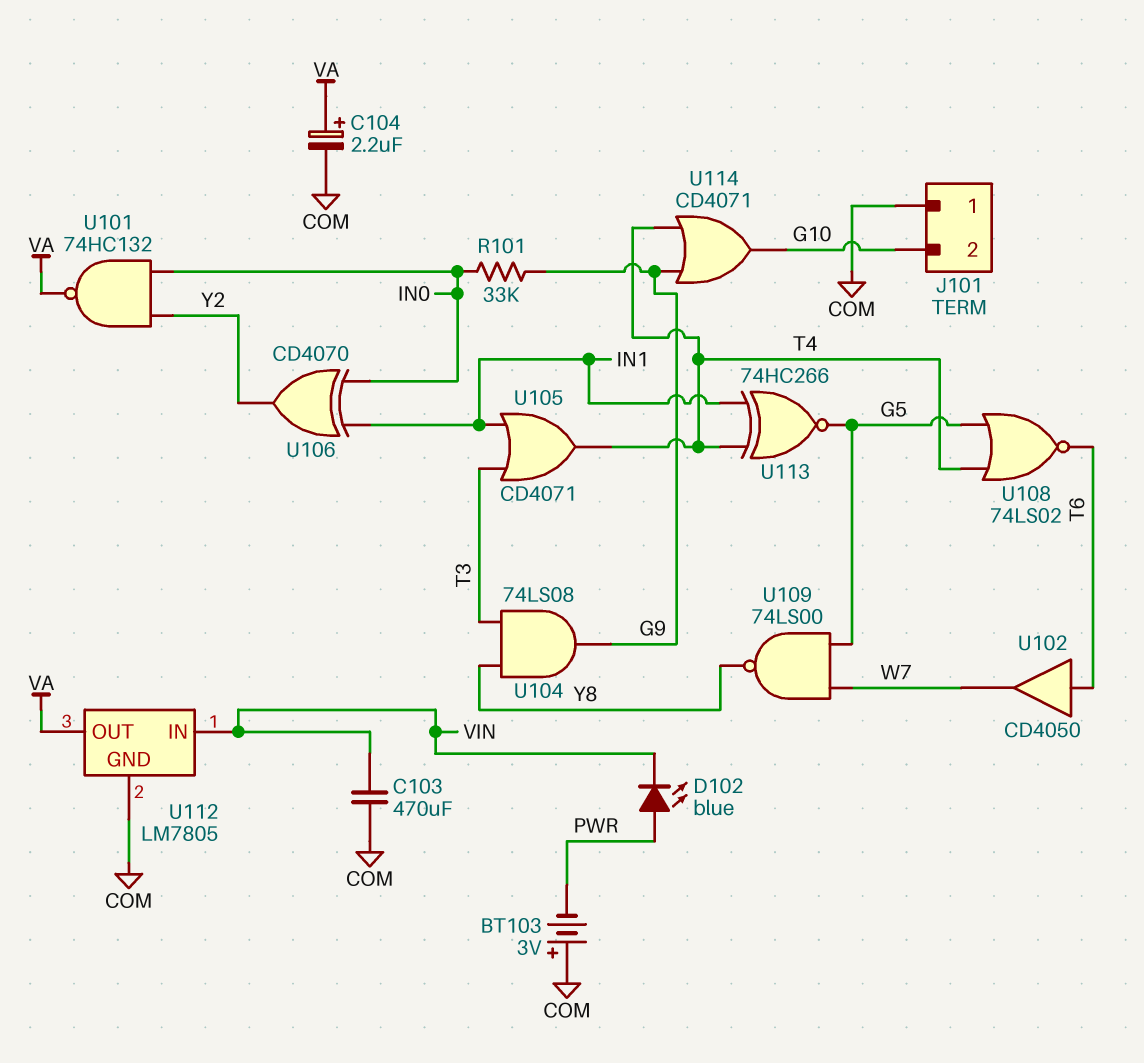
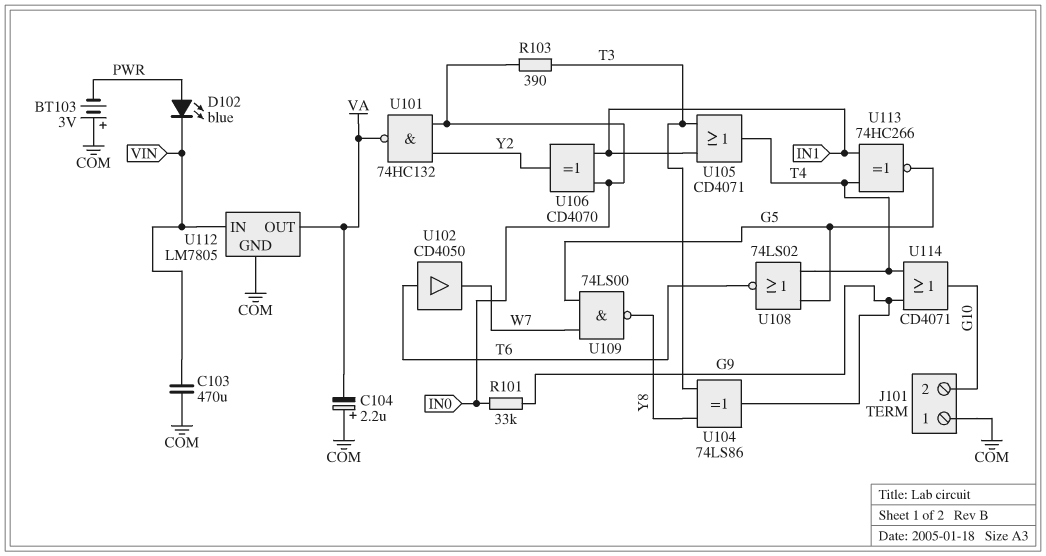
C104: 2.2uF (plus VA, minus COM) -> 2.2uF (plus COM, minus VA)
R103: none -> 390 (IN0, T3)
U104: AND 74LS08 (in T3, in Y8, out G9) -> XOR 74LS86 (in T3, in Y8, out G9)

